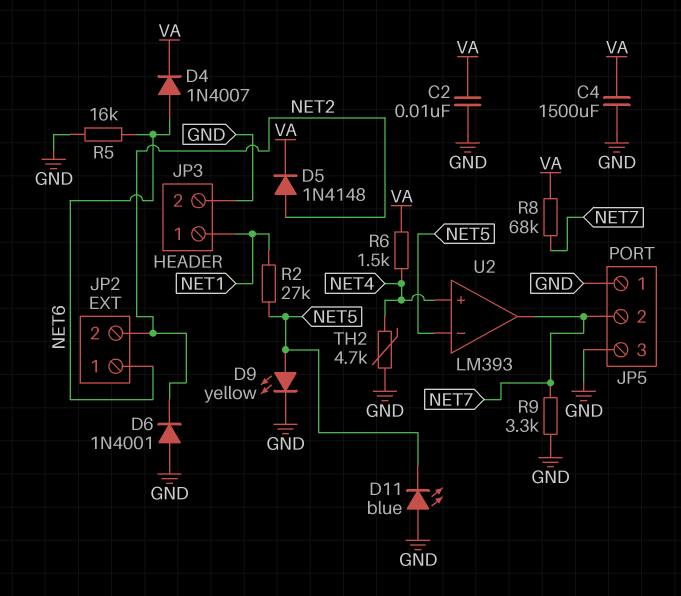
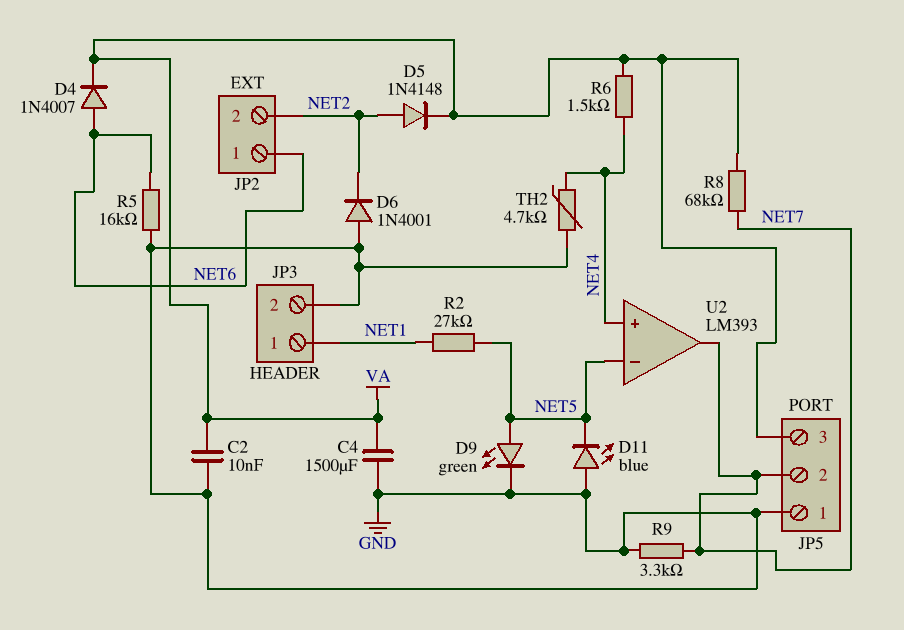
D9: LED yellow (A NET5, K GND) -> LED green (A NET5, K GND)
JP5 pin 3: GND -> VA

